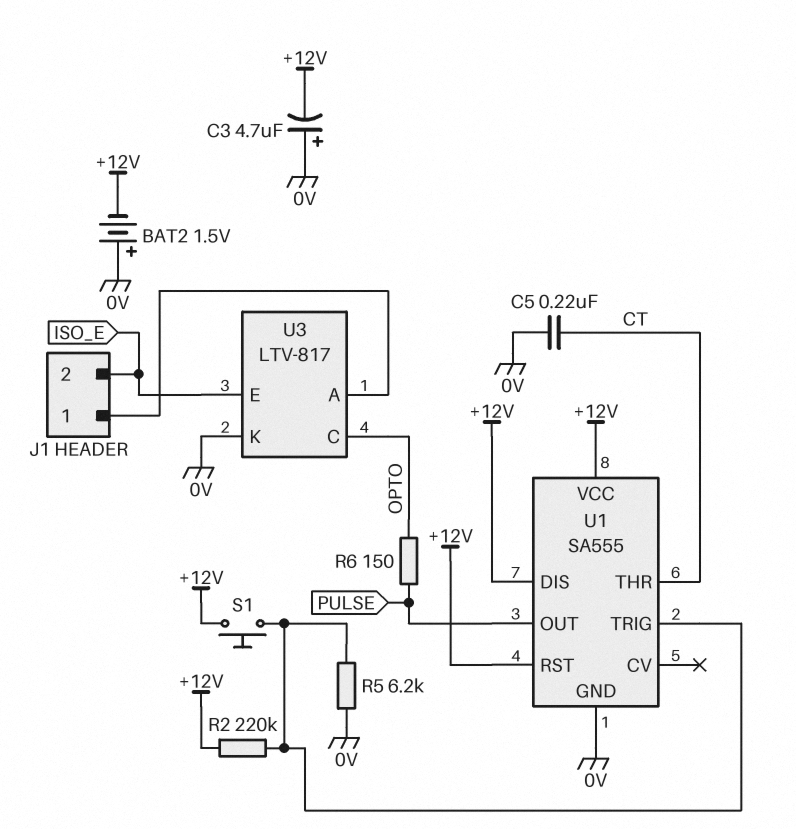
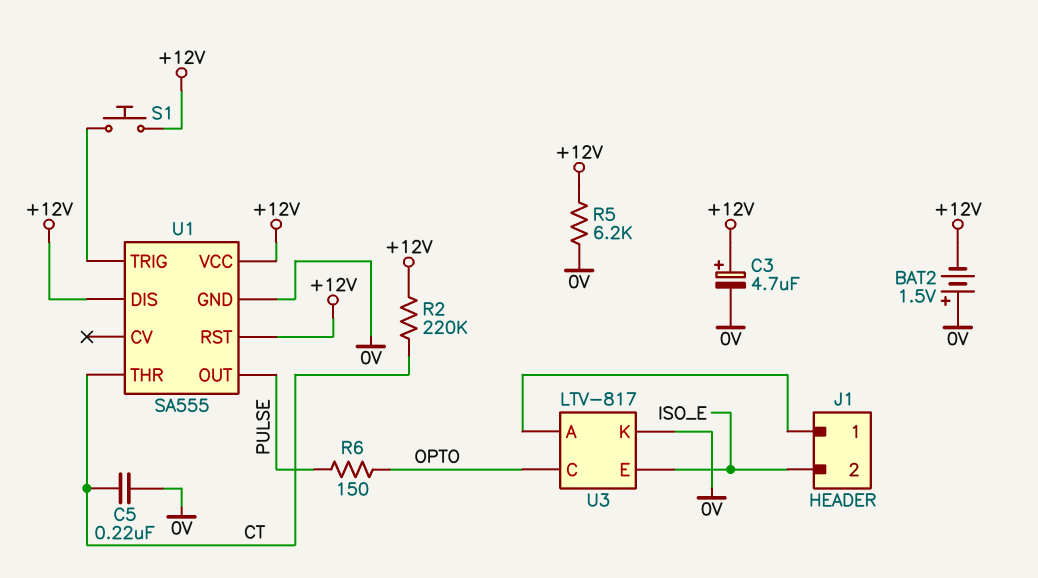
C3: 4.7uF (plus 0V, minus +12V) -> 4.7uF (plus +12V, minus 0V)
R2: 220k (+12V, U1/TRIG) -> 220k (+12V, CT)
R5: 6.2k (0V, U1/TRIG) -> 6.2k (+12V, 0V)

